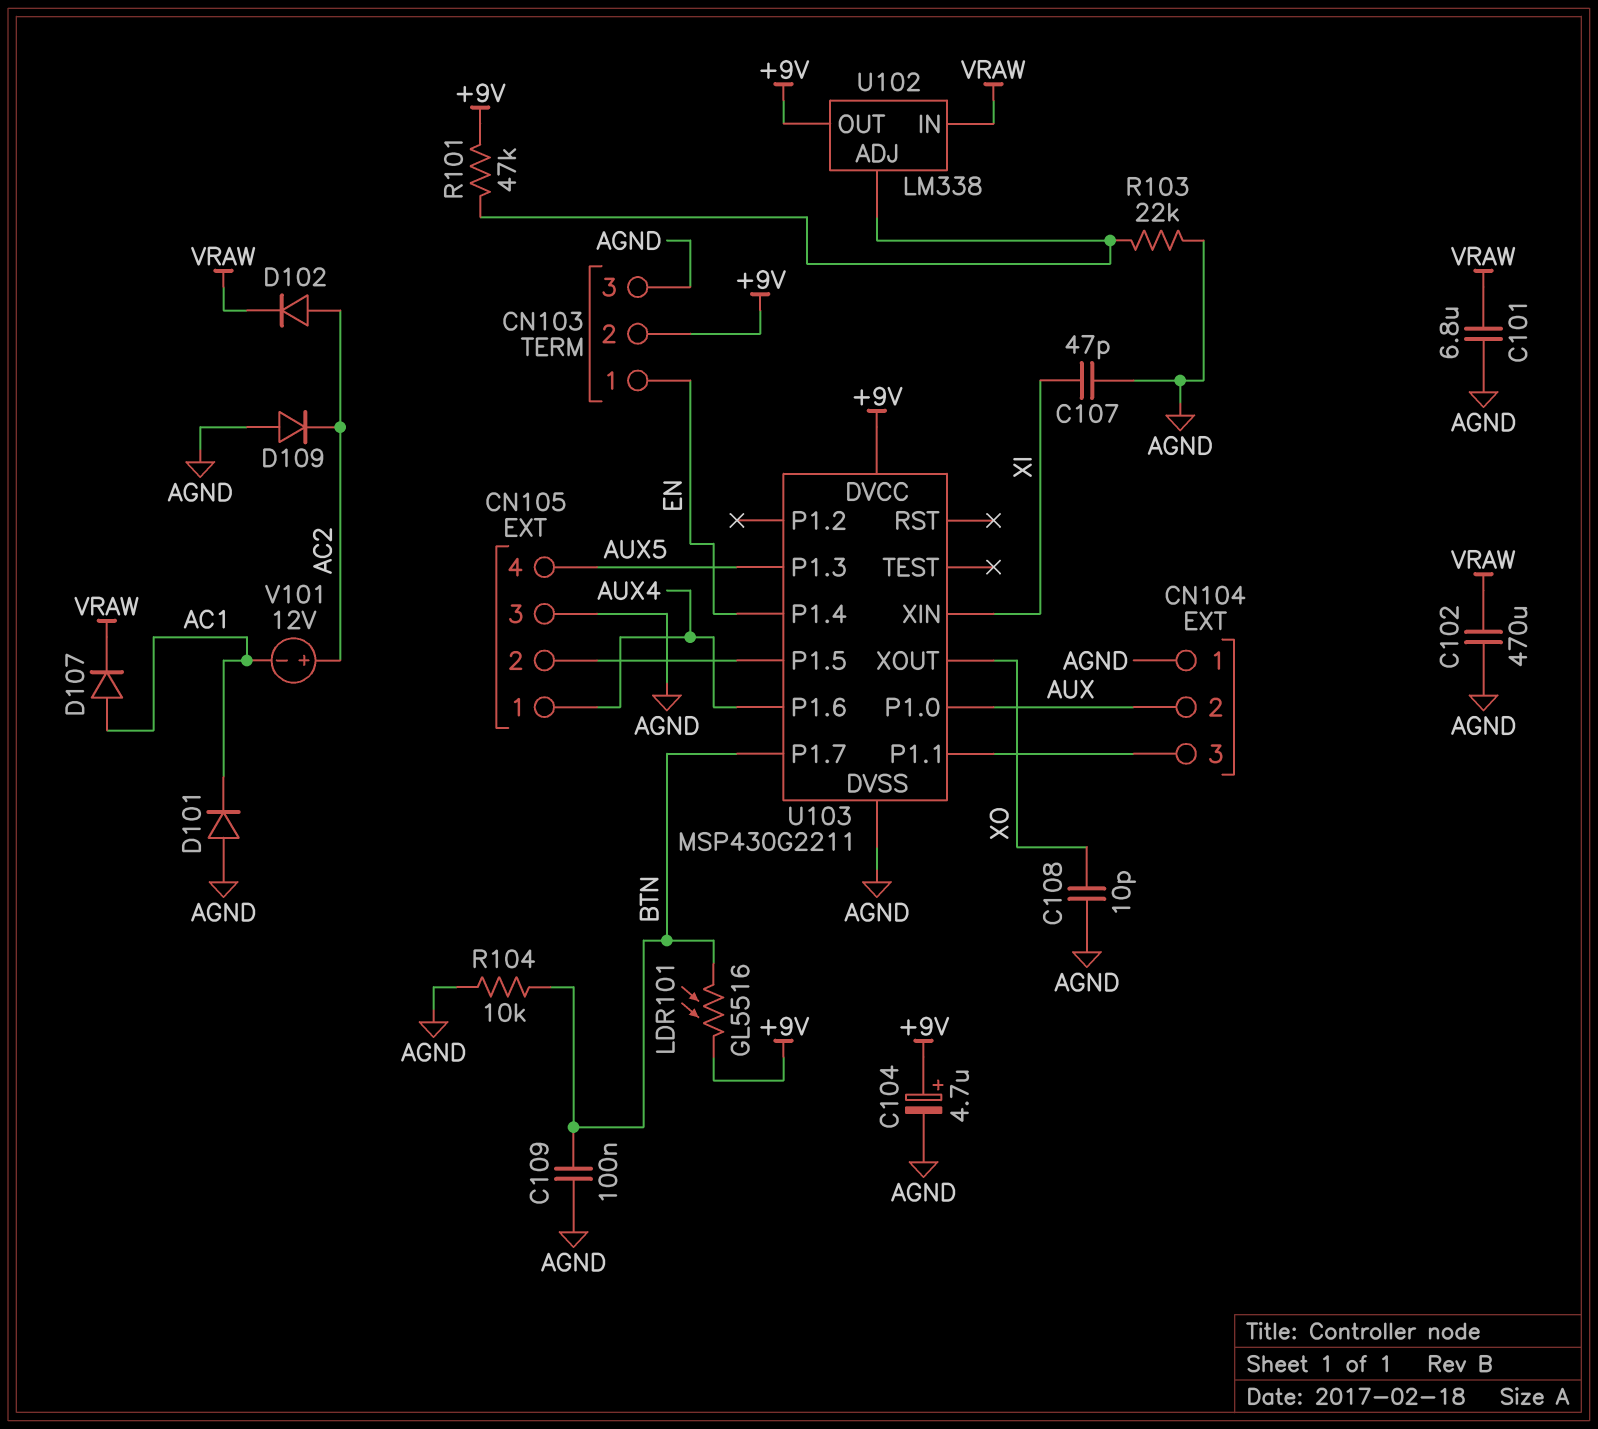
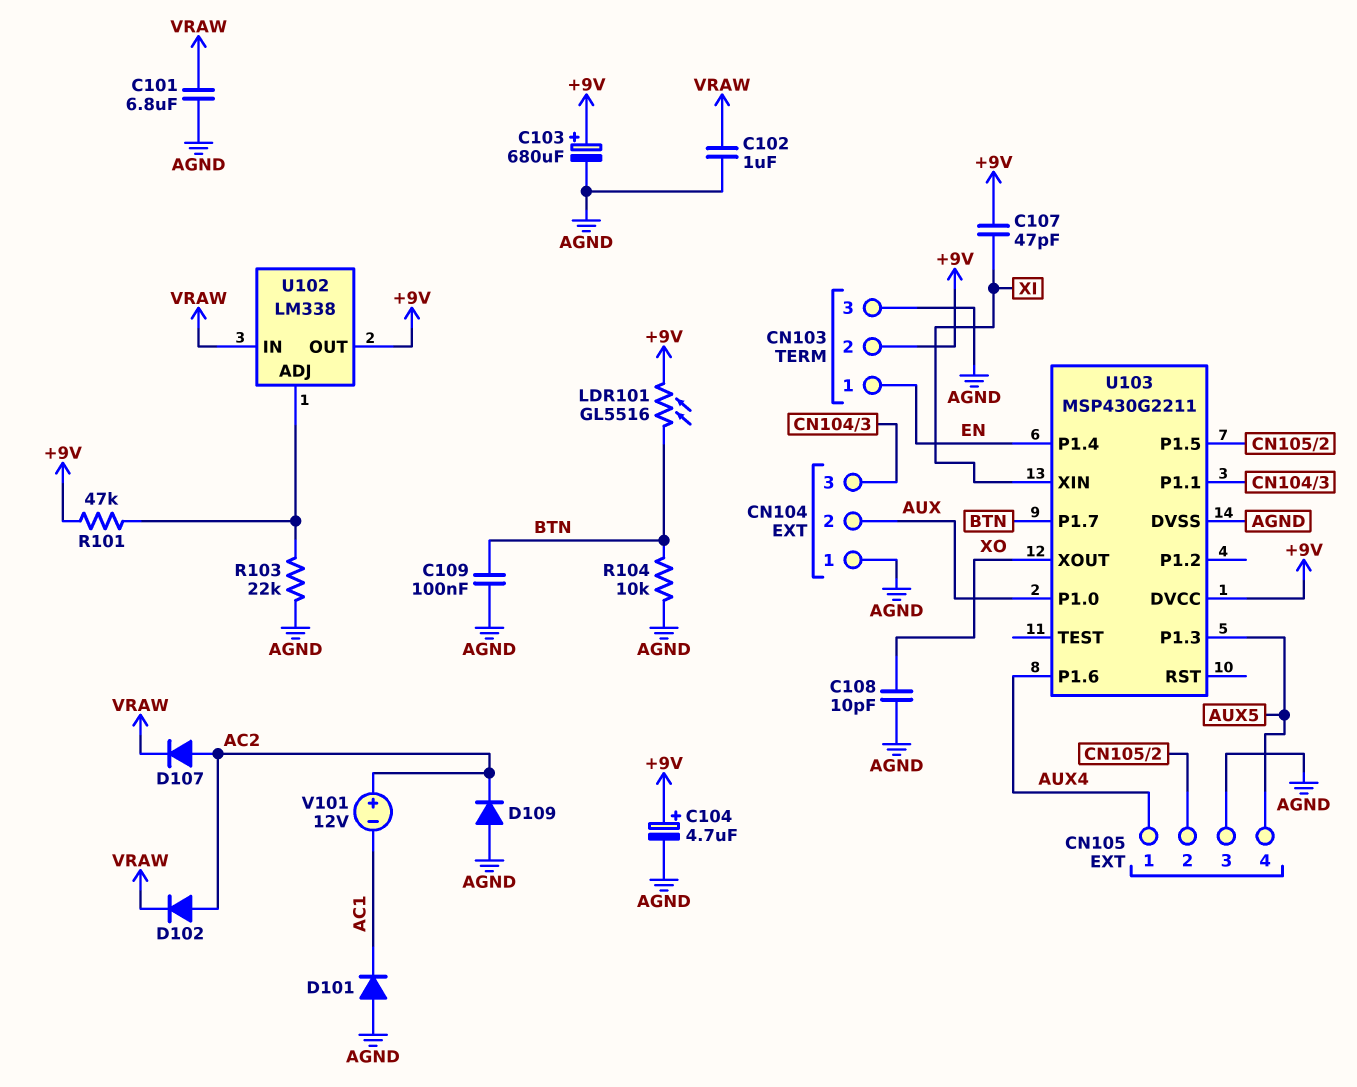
C102: 470uF (AGND, VRAW) -> 1uF (AGND, VRAW)
C103: none -> 680uF (plus +9V, minus AGND)
C107: 47pF (AGND, XI) -> 47pF (+9V, XI)
D107: diode (A AC1, K VRAW) -> diode (A AC2, K VRAW)

